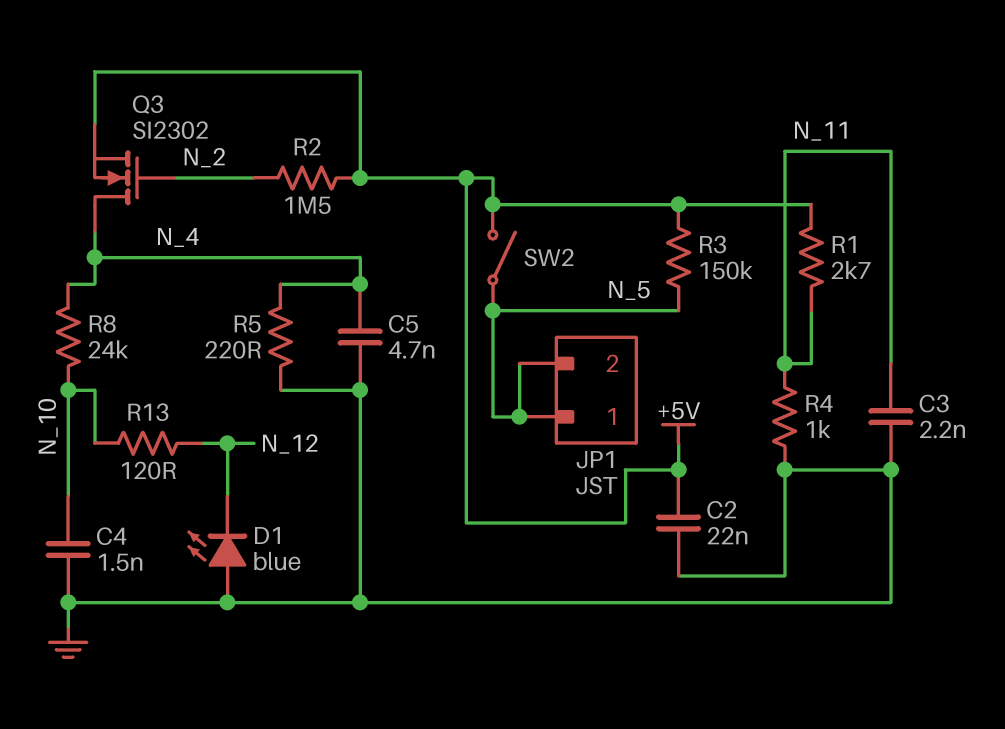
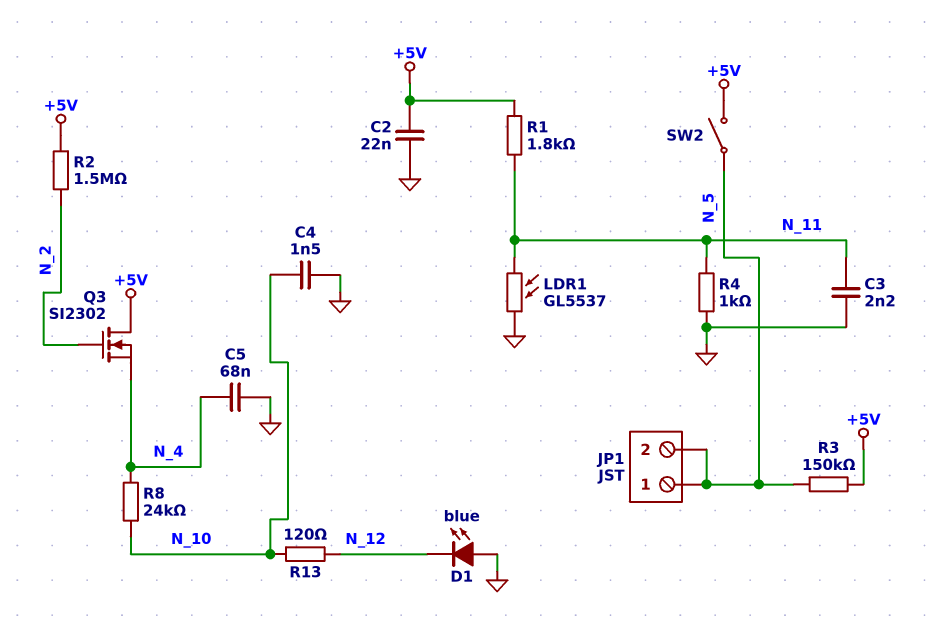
C5: 4.7nF (GND, N_4) -> 68nF (GND, N_4)
LDR1: none -> GL5537 (GND, N_11)
Q3: NMOS SI2302 (G N_2, D N_4, S +5V) -> NMOS SI2302 (G N_2, D +5V, S N_4)
R1: 2.7k (+5V, N_11) -> 1.8k (+5V, N_11)
R5: 220 (GND, N_4) -> none

